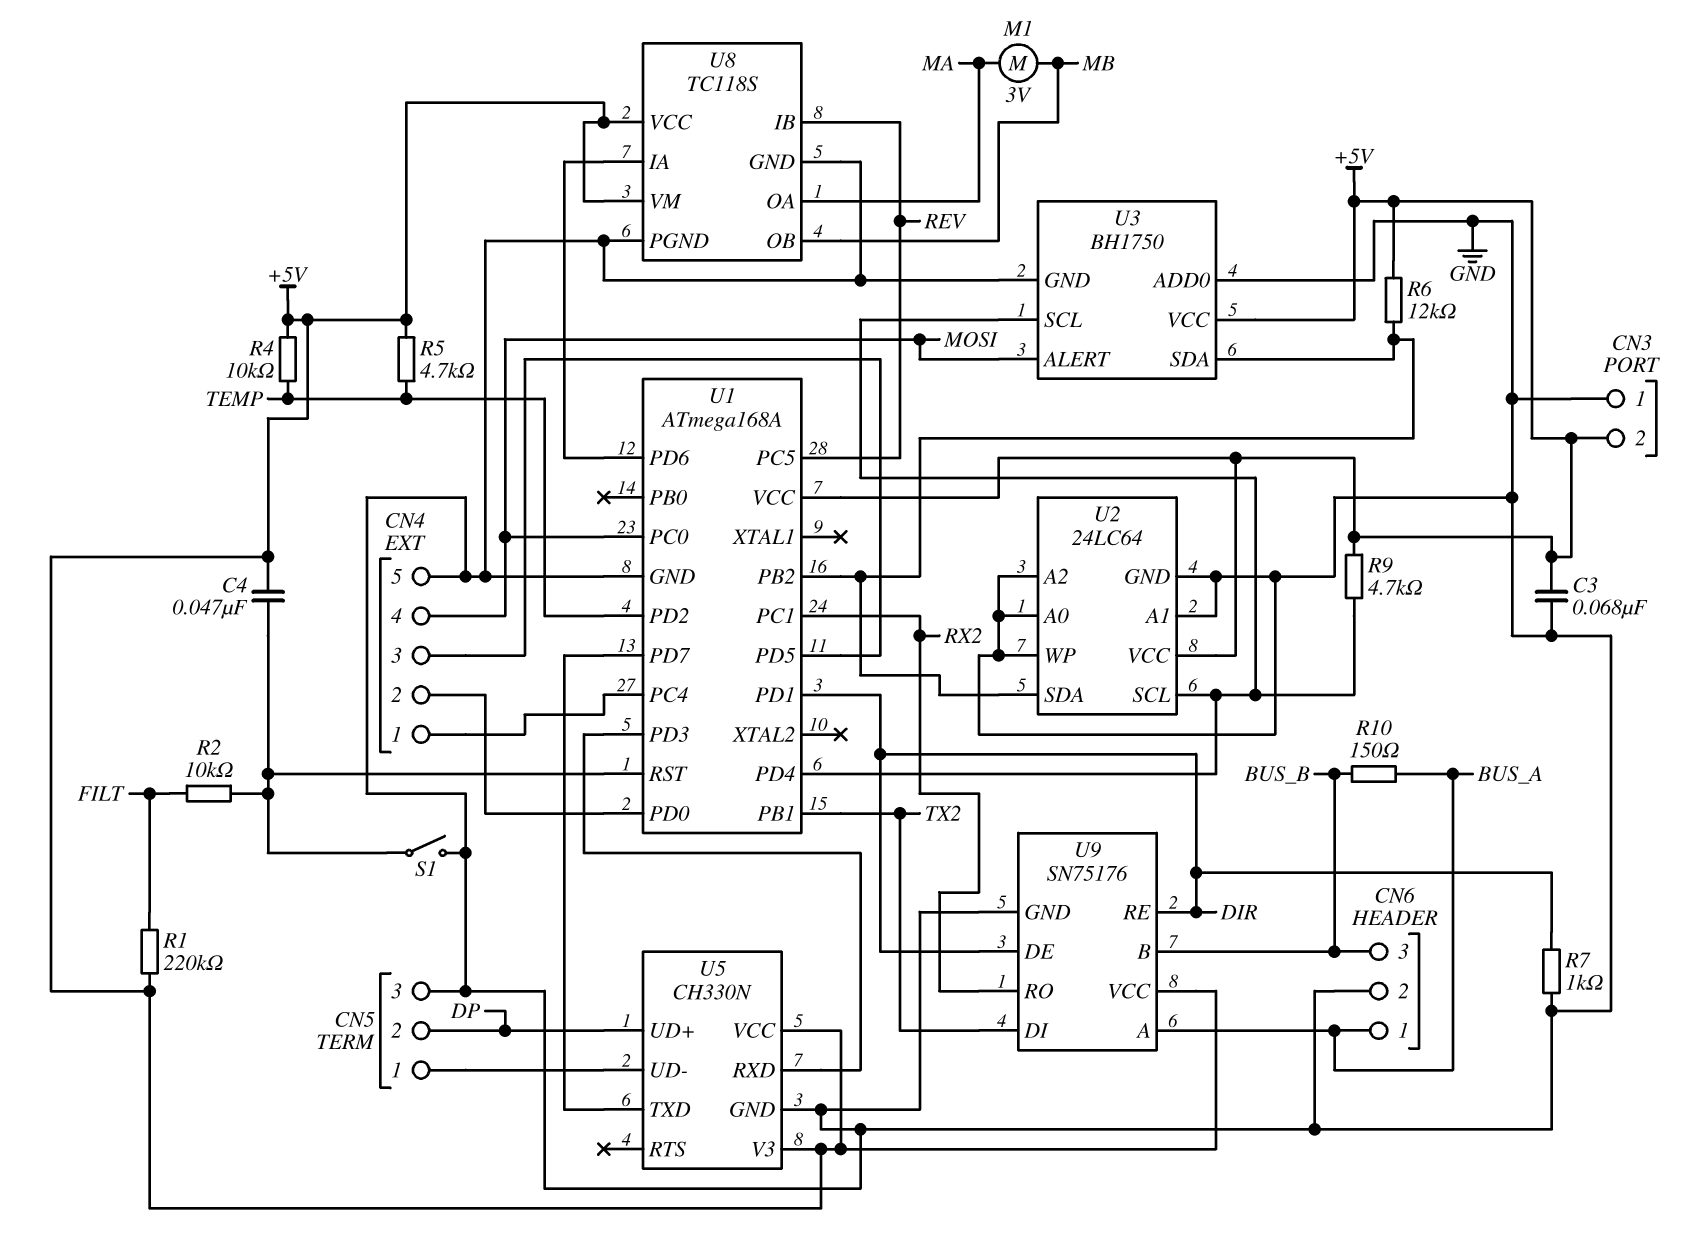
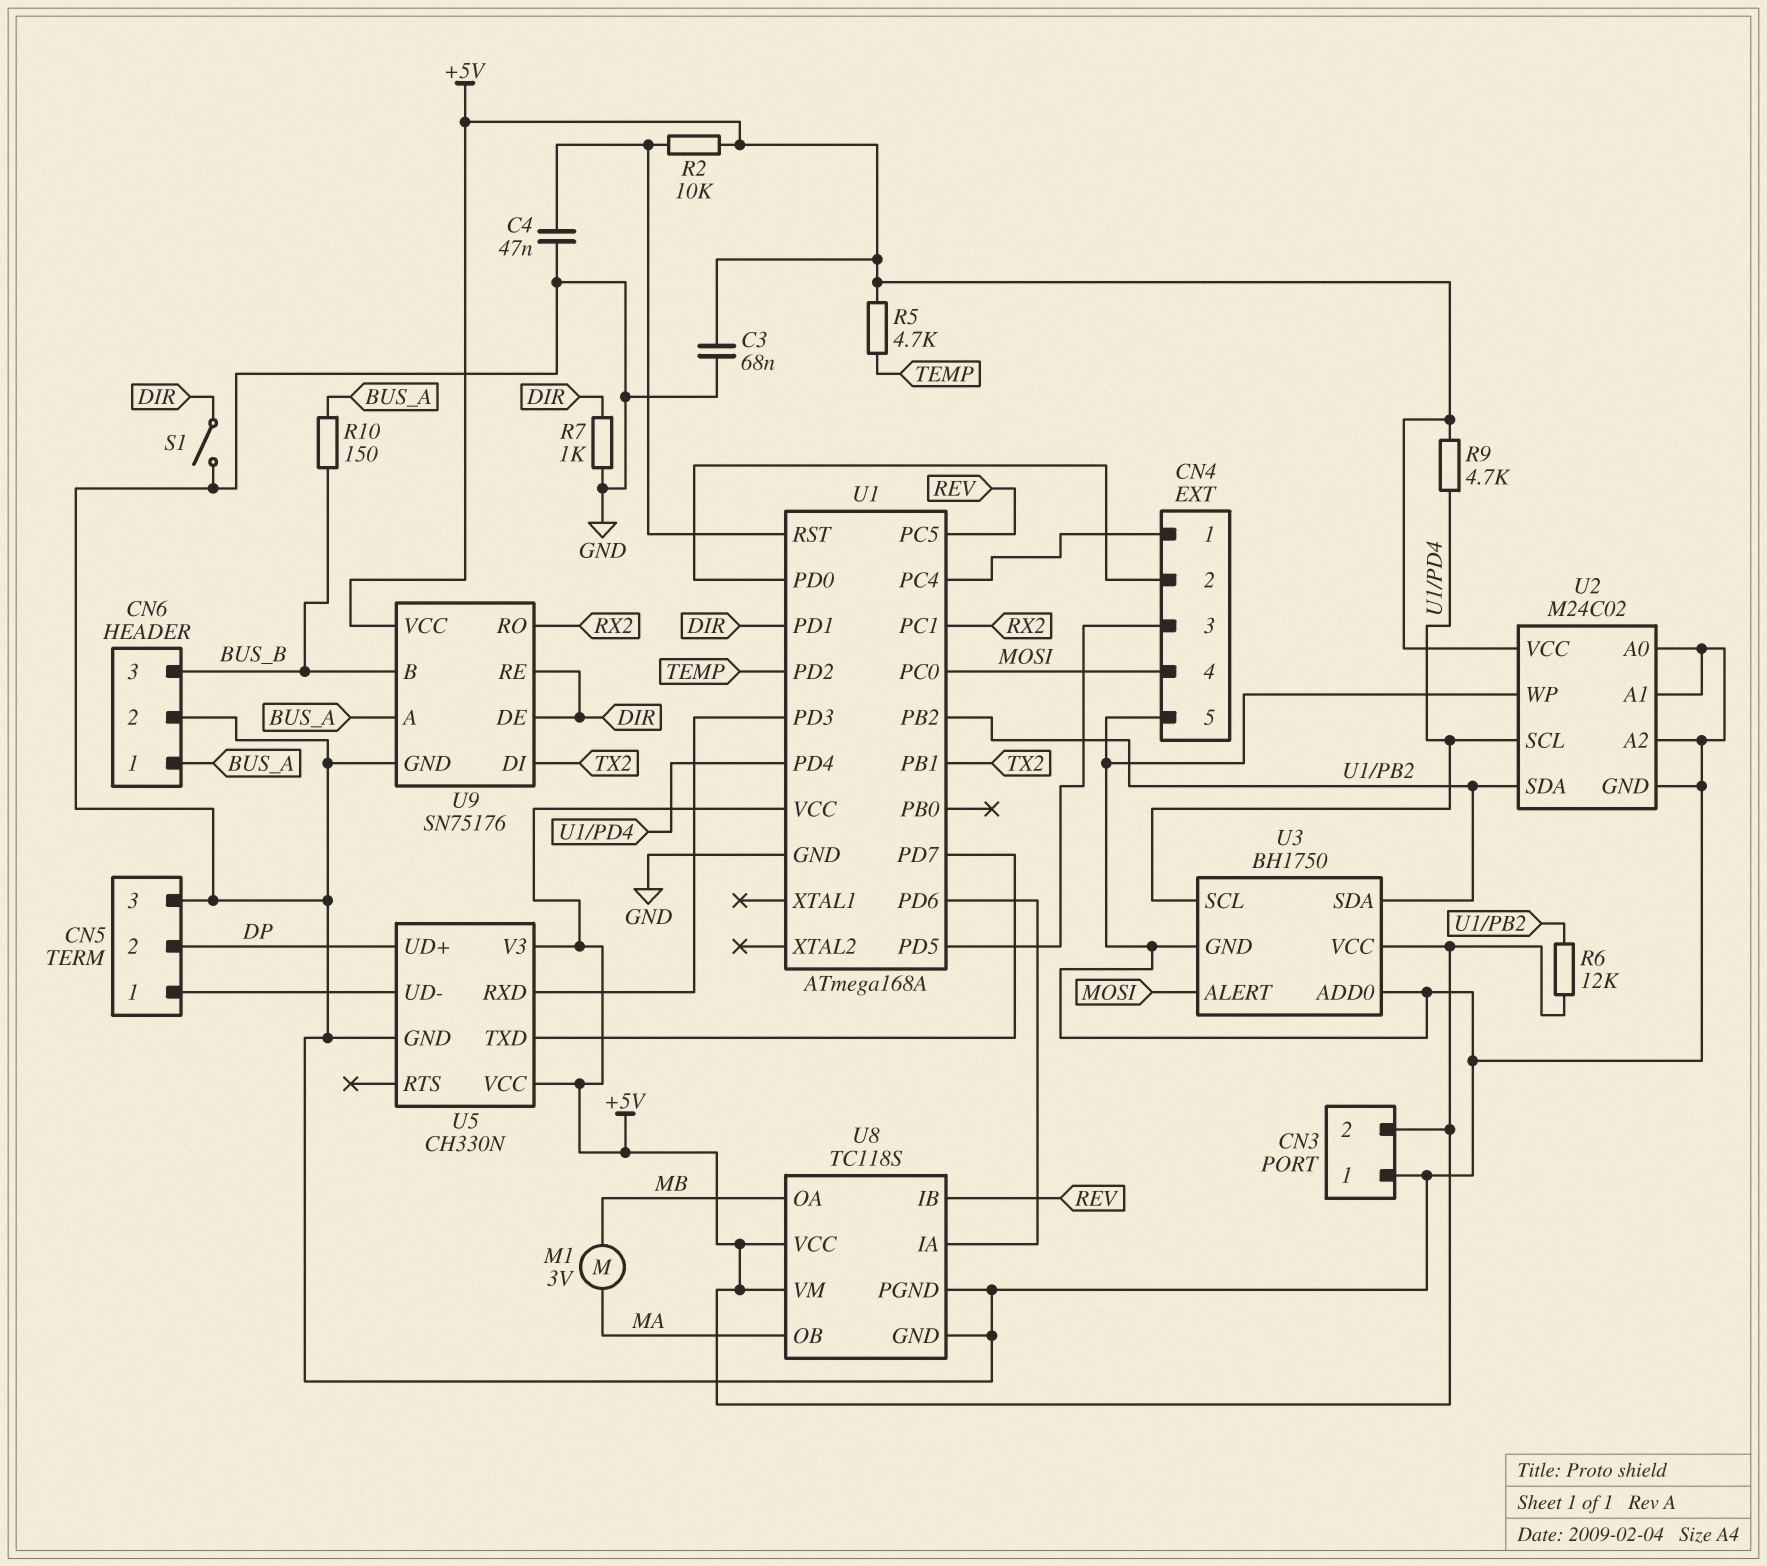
C4: 47nF (+5V, U1/RST) -> 47nF (GND, U1/RST)
R1: 220k (+5V, FILT) -> none
R2: 10k (FILT, U1/RST) -> 10k (+5V, U1/RST)
R4: 10k (+5V, TEMP) -> none
S1: switch (GND, U1/RST) -> switch (DIR, GND)
U2: 24LC64 -> M24C02
U8 pin OA: MA -> MB
U8 pin OB: MB -> MA

